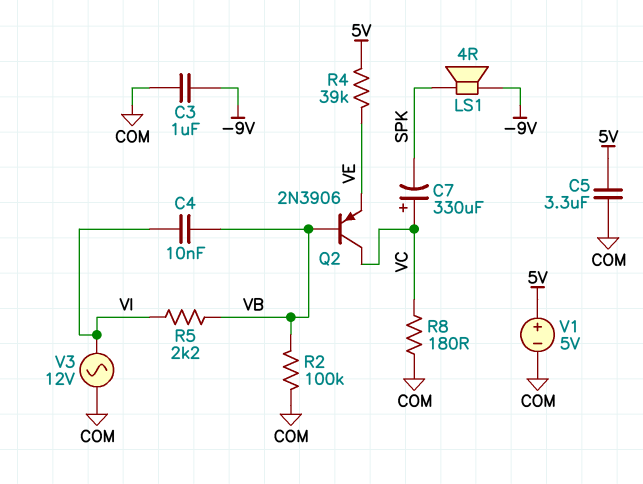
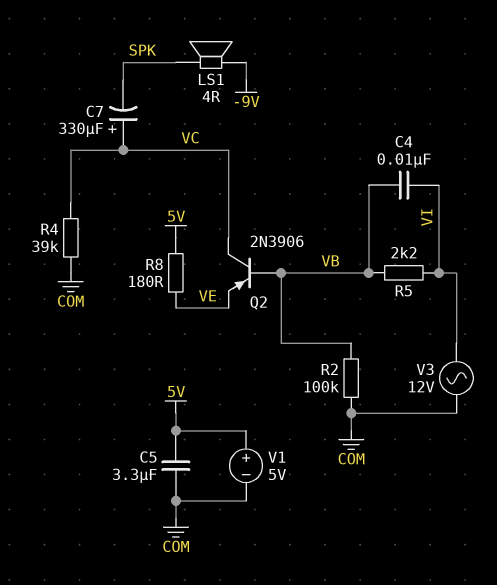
C3: 1uF (-9V, COM) -> none
R4: 39k (5V, VE) -> 39k (COM, VC)
R8: 180 (COM, VC) -> 180 (5V, VE)

